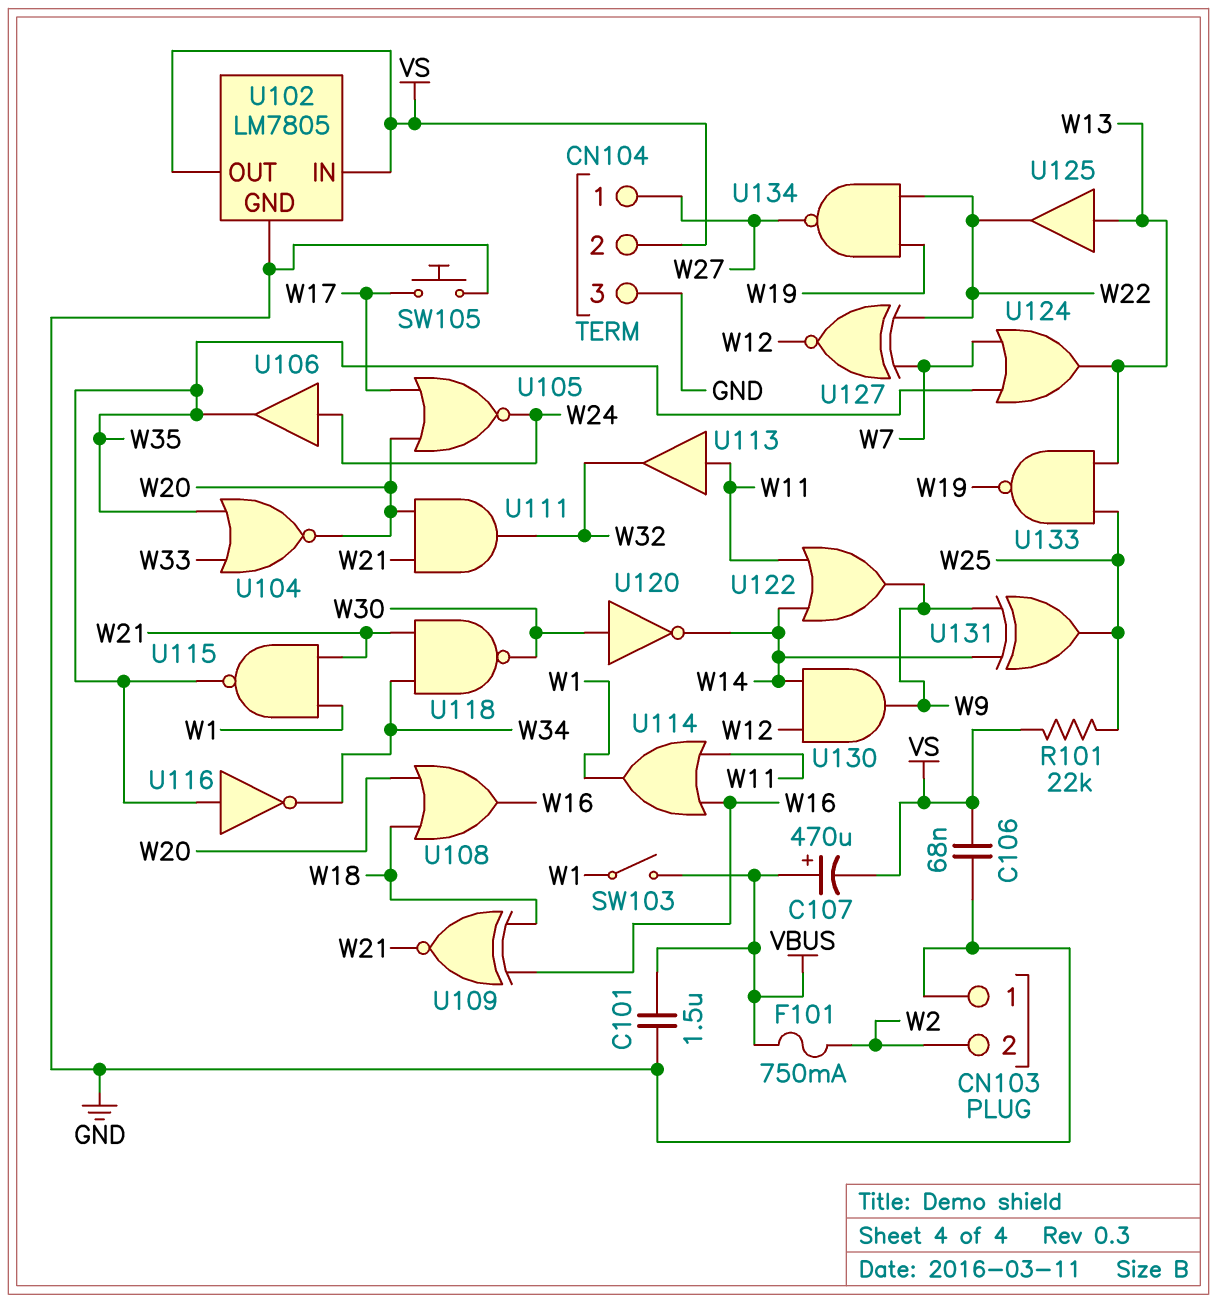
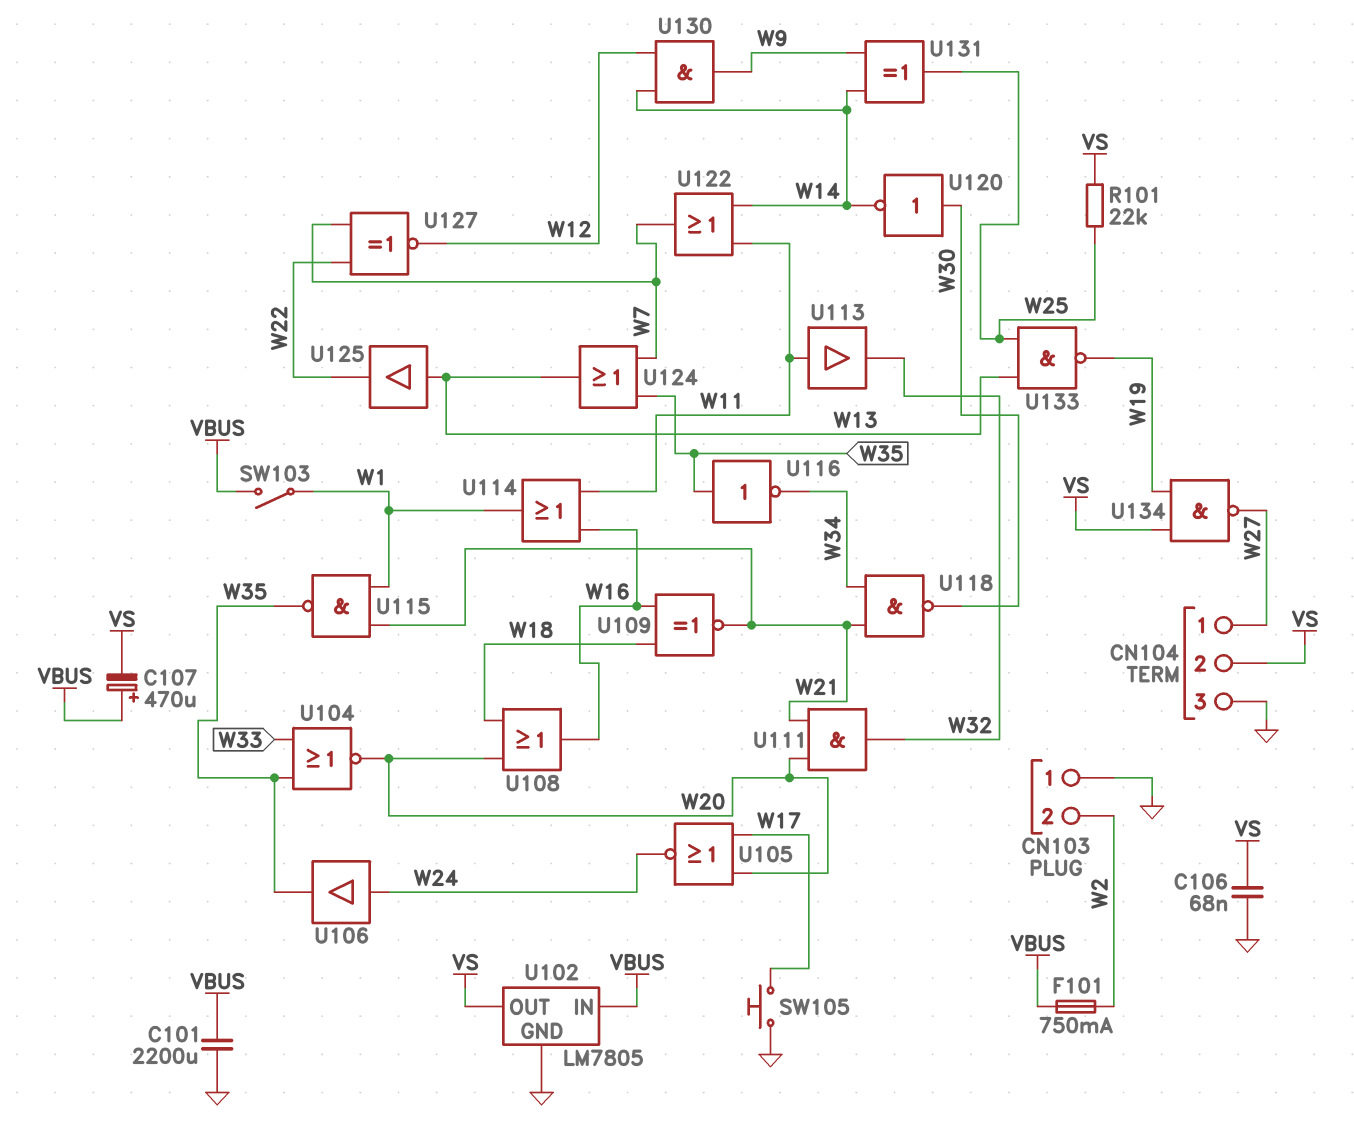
C101: 1.5uF (GND, VBUS) -> 2200uF (GND, VBUS)
U102 pin IN: VS -> VBUS
U122: OR (in W11, in W14, out W9) -> OR (in W11, in W14, out W7)
U134: NAND (in W19, in W22, out W27) -> NAND (in VS, in W19, out W27)

